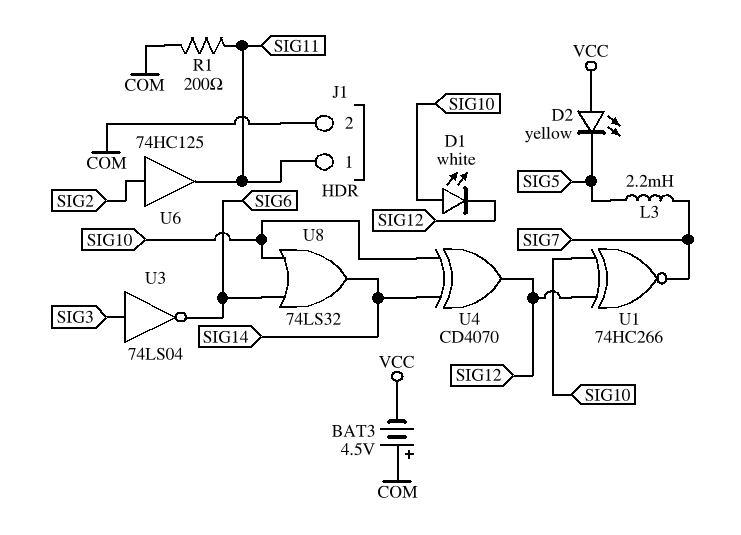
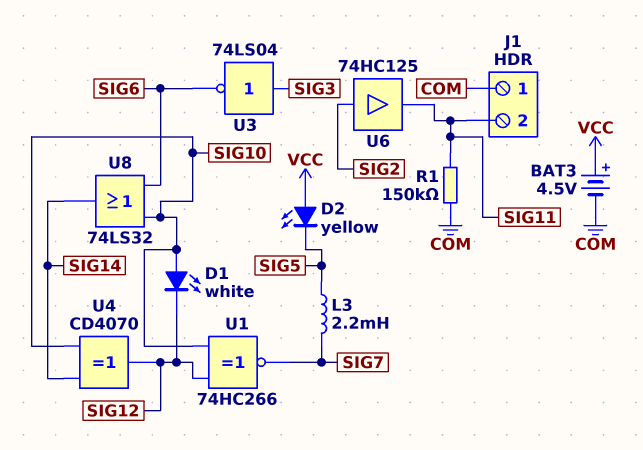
BAT3: 4.5V (plus COM, minus VCC) -> 4.5V (plus VCC, minus COM)
J1 pin 1: SIG11 -> COM
J1 pin 2: COM -> SIG11
R1: 200 (COM, SIG11) -> 150k (COM, SIG11)

